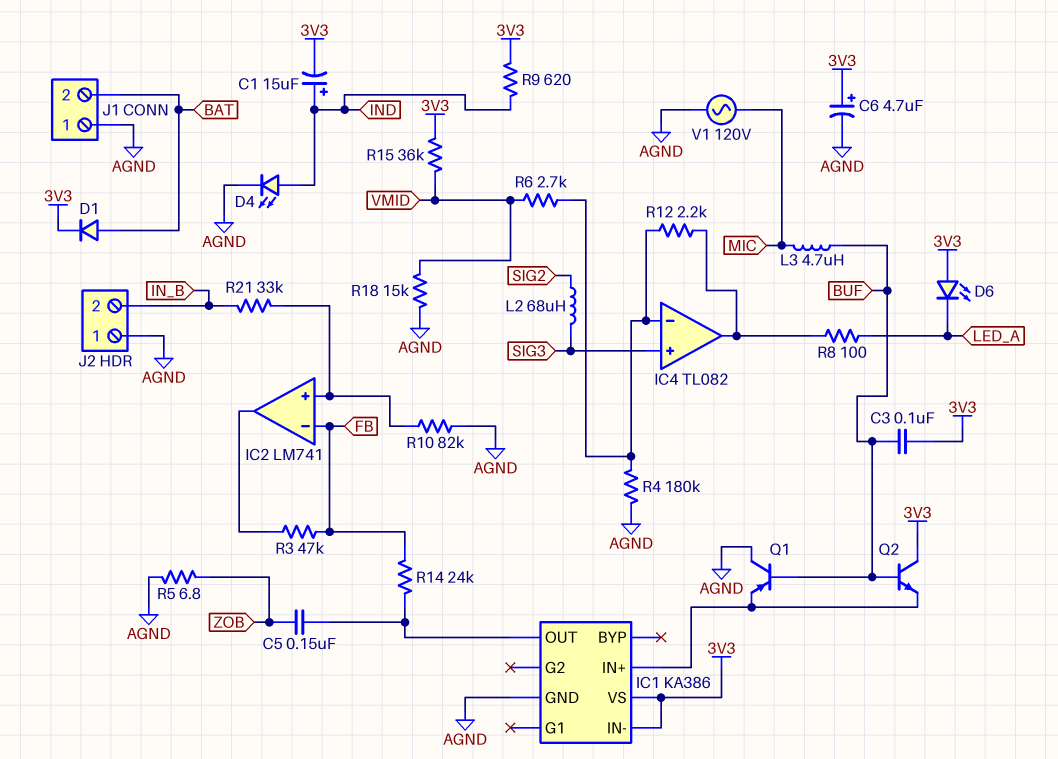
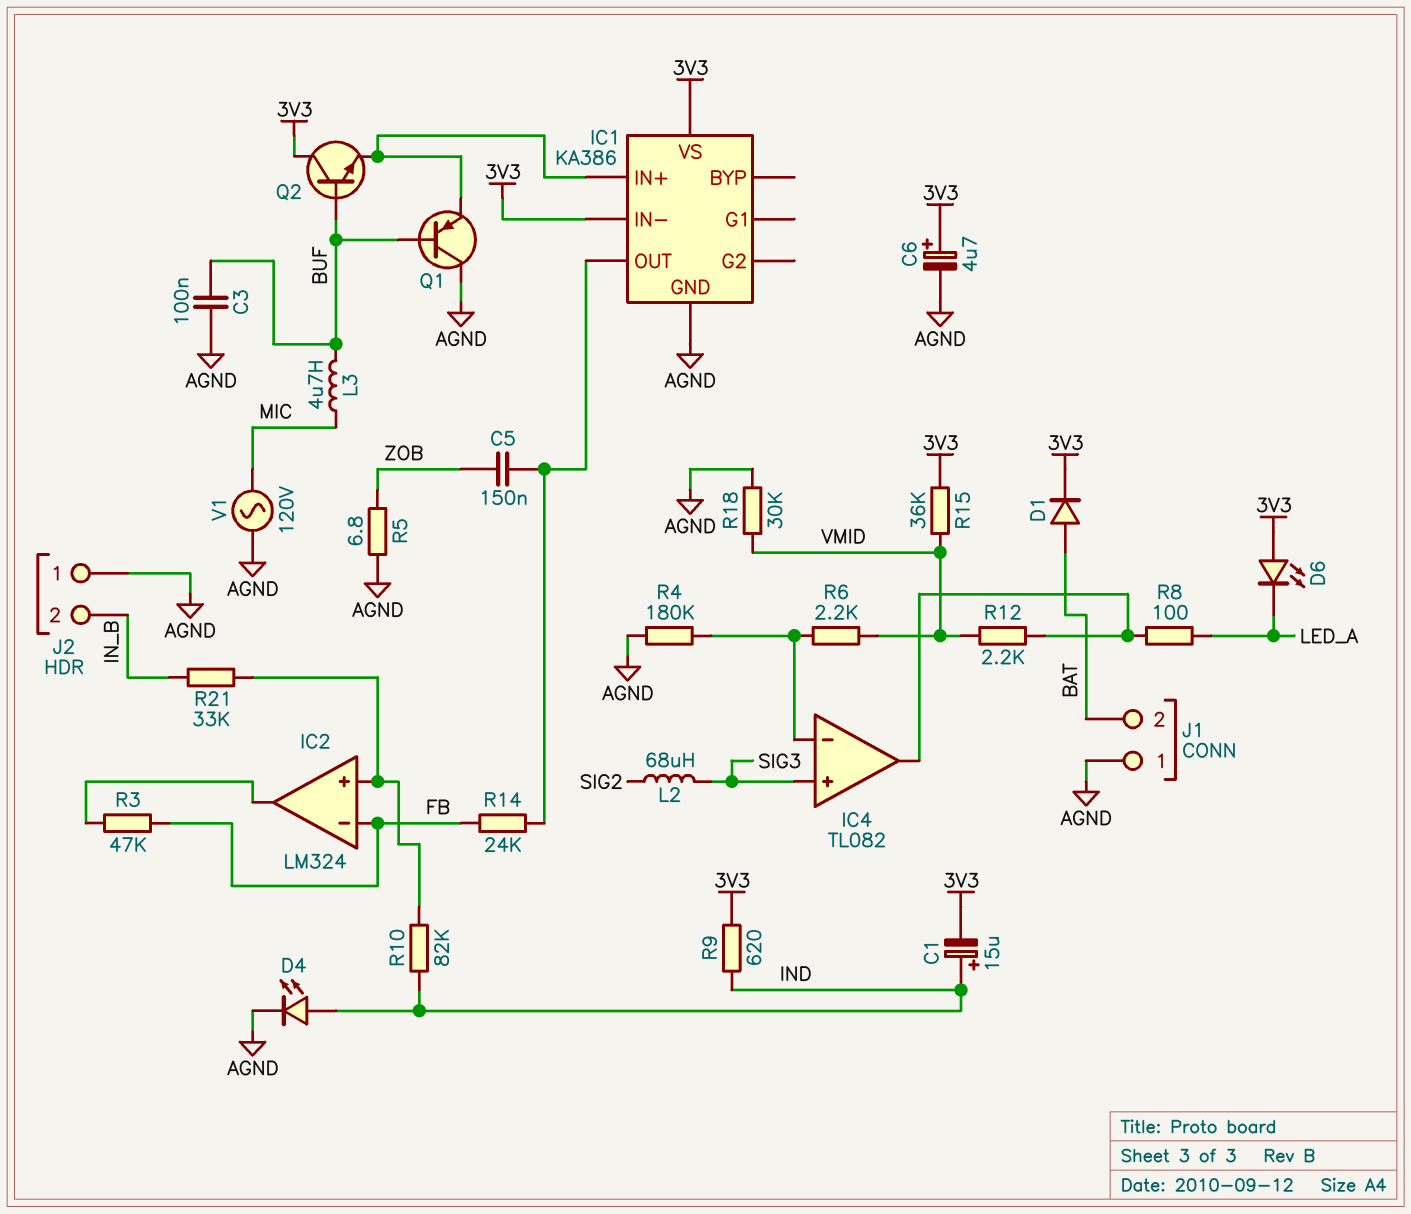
C3: 100nF (3V3, BUF) -> 100nF (AGND, BUF)
IC2: LM741 -> LM324
R6: 2.7k (IC4/in-, VMID) -> 2.2k (IC4/in-, VMID)
R10: 82k (AGND, IC2/in+) -> 82k (IC2/in+, IND)
R12: 2.2k (IC4/in-, IC4/out) -> 2.2k (IC4/out, VMID)
R18: 15k (AGND, VMID) -> 30k (AGND, VMID)

